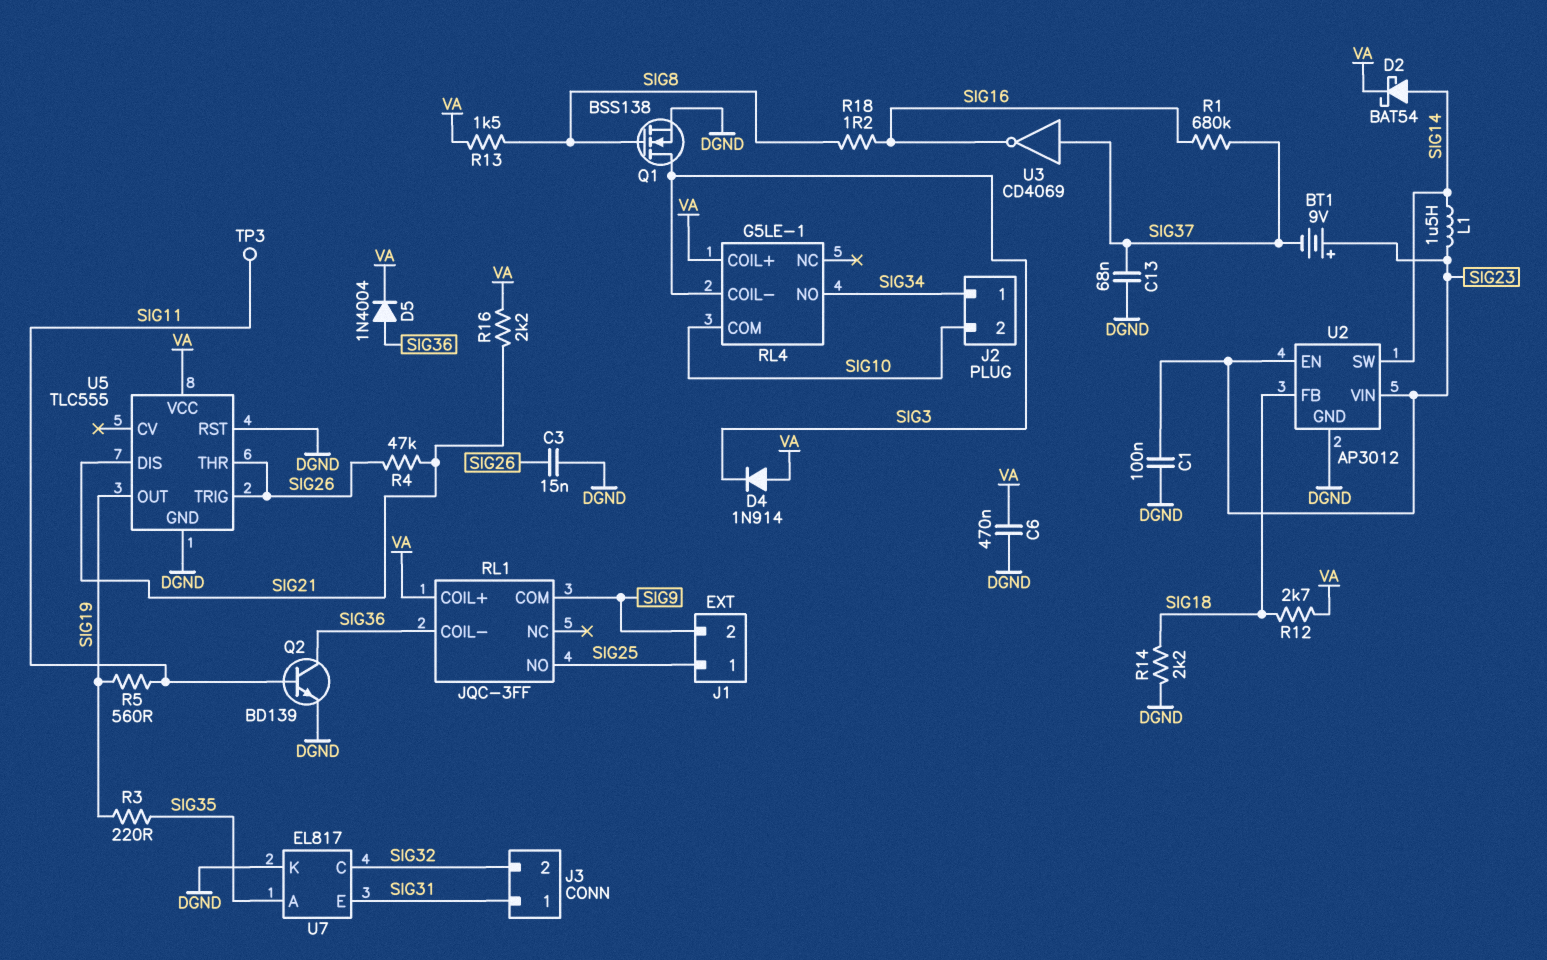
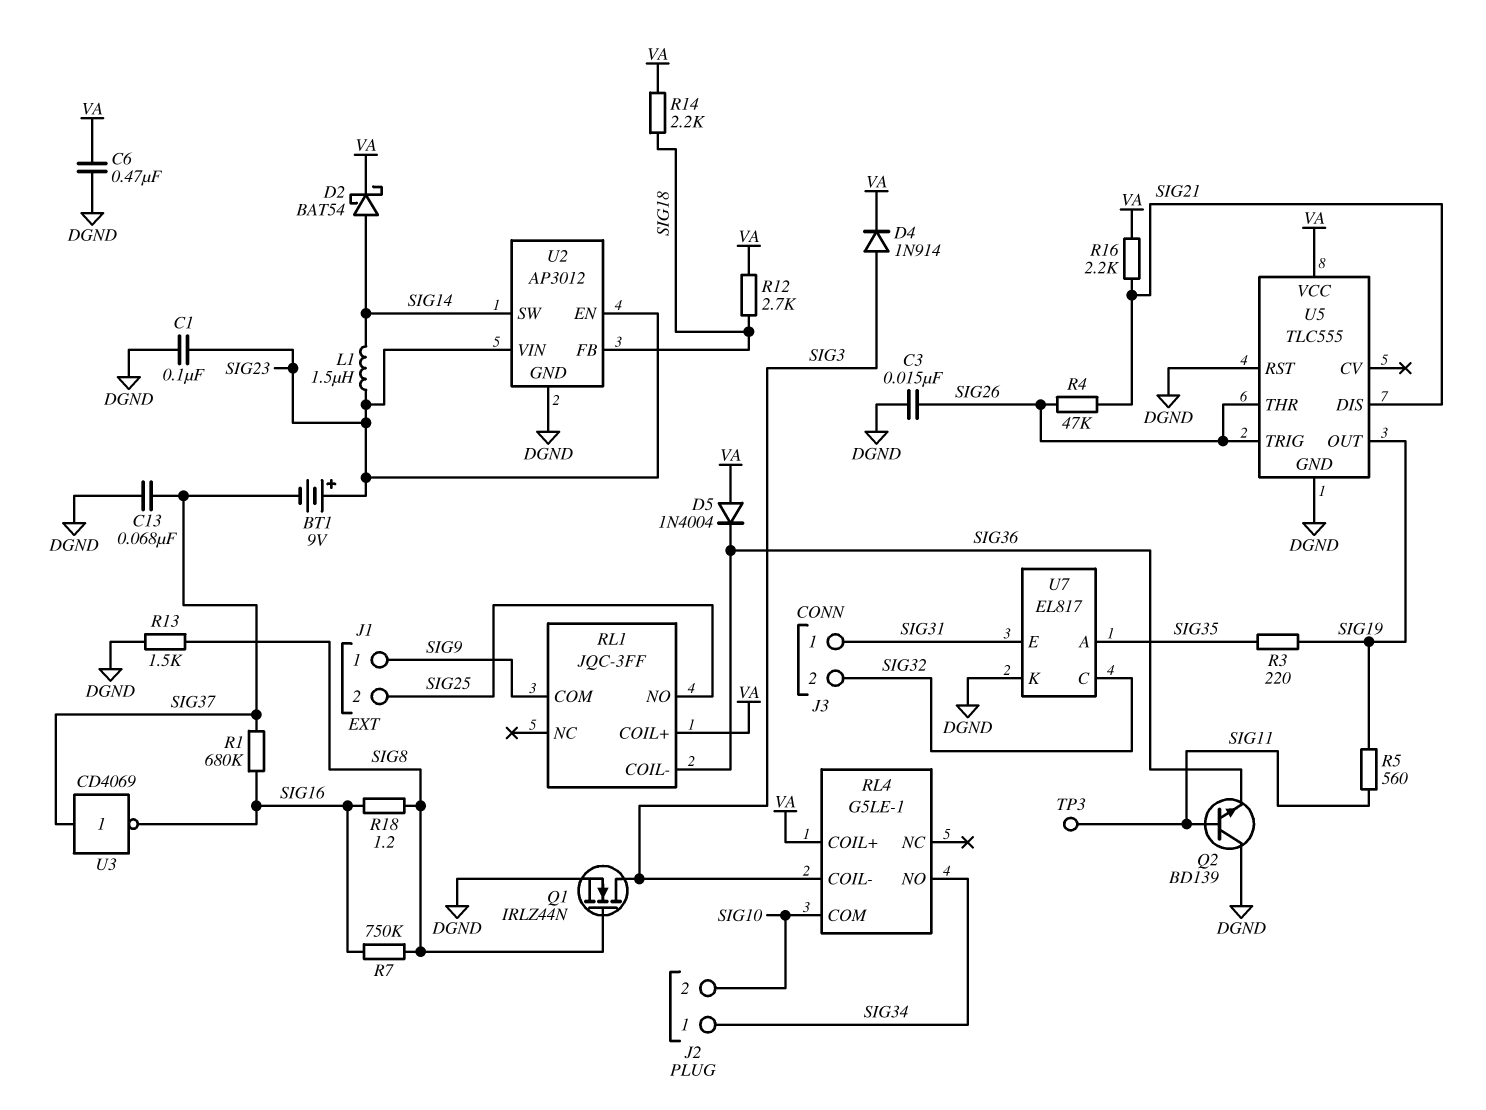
D4: diode 1N914 (A VA, K SIG3) -> diode 1N914 (A SIG3, K VA)
D5: diode 1N4004 (A SIG36, K VA) -> diode 1N4004 (A VA, K SIG36)
J1 pin 1: SIG25 -> SIG9
J1 pin 2: SIG9 -> SIG25
Q1: NMOS BSS138 (G SIG8, D SIG3, S DGND) -> NMOS IRLZ44N (G SIG8, D SIG3, S DGND)
Q2: NPN BD139 (B SIG11, C SIG36, E DGND) -> NPN BD139 (B SIG11, C DGND, E SIG36)
R7: none -> 750k (SIG8, SIG16)
R13: 1.5k (SIG8, VA) -> 1.5k (DGND, SIG8)
R14: 2.2k (DGND, SIG18) -> 2.2k (SIG18, VA)

